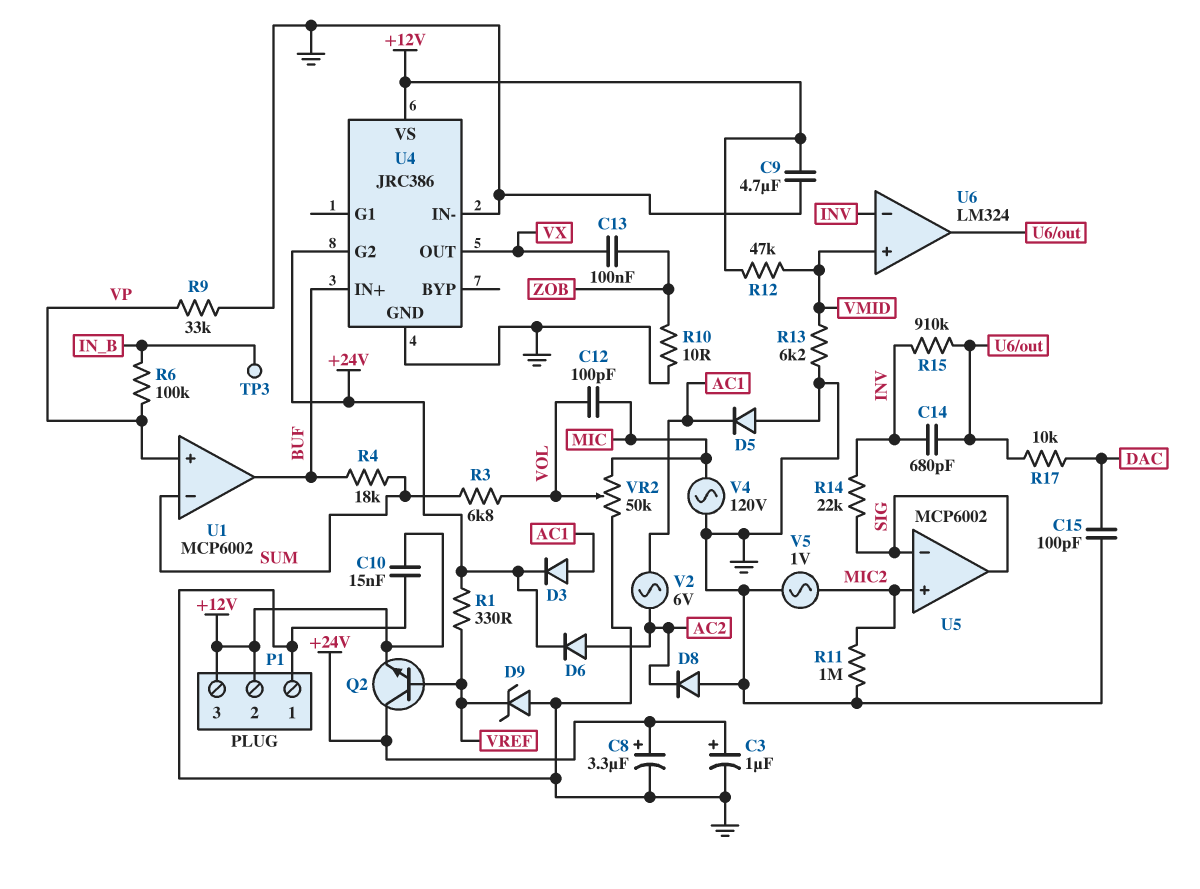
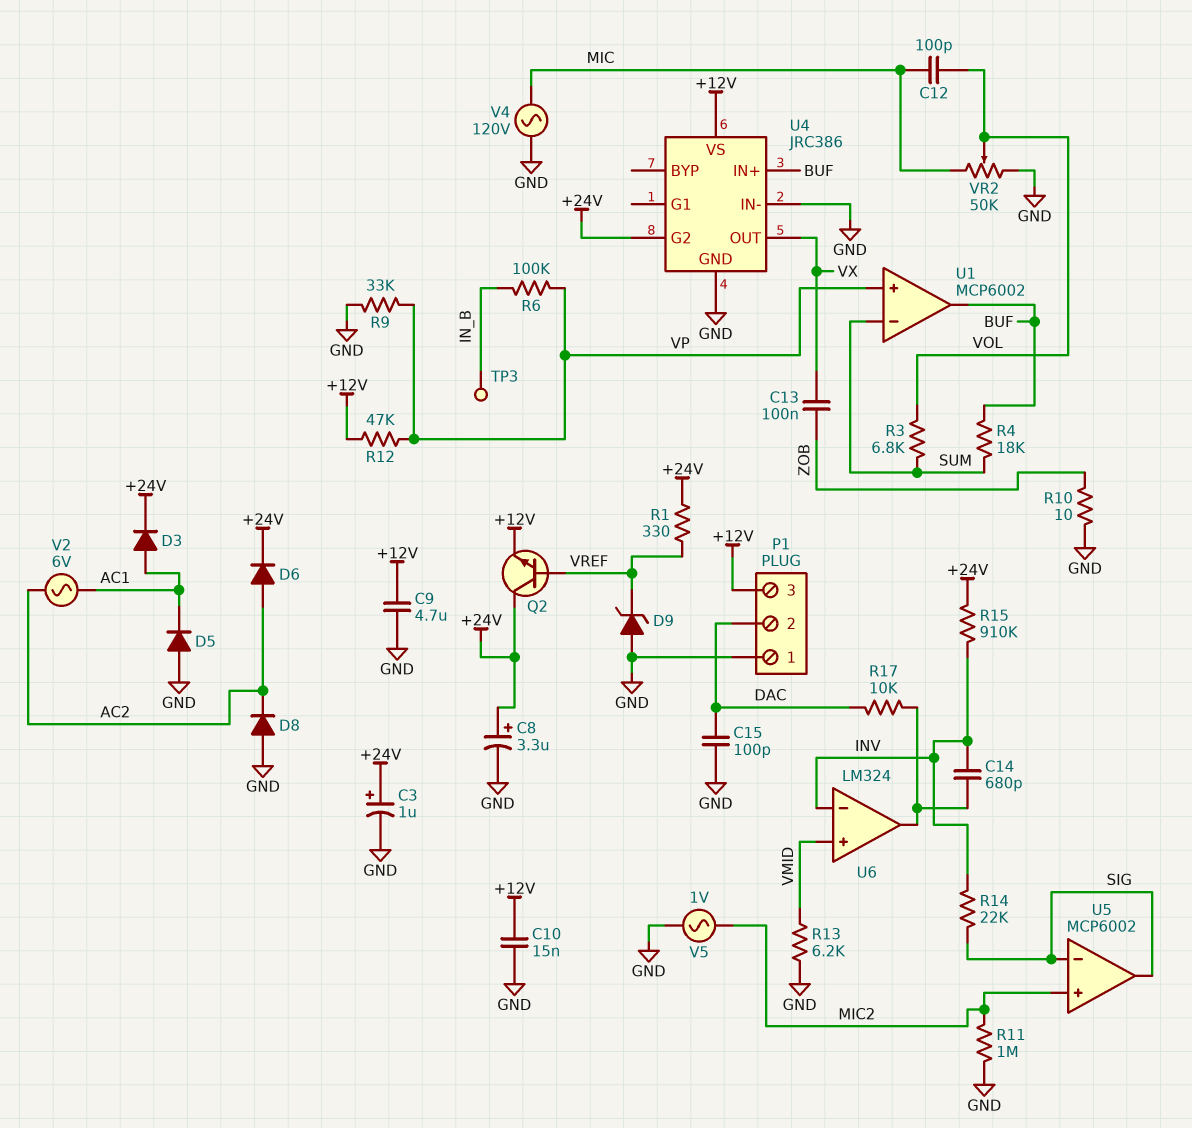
P1 pin 2: +12V -> DAC
R12: 47k (+12V, VMID) -> 47k (+12V, VP)
R15: 910k (INV, U6/out) -> 910k (+24V, INV)

